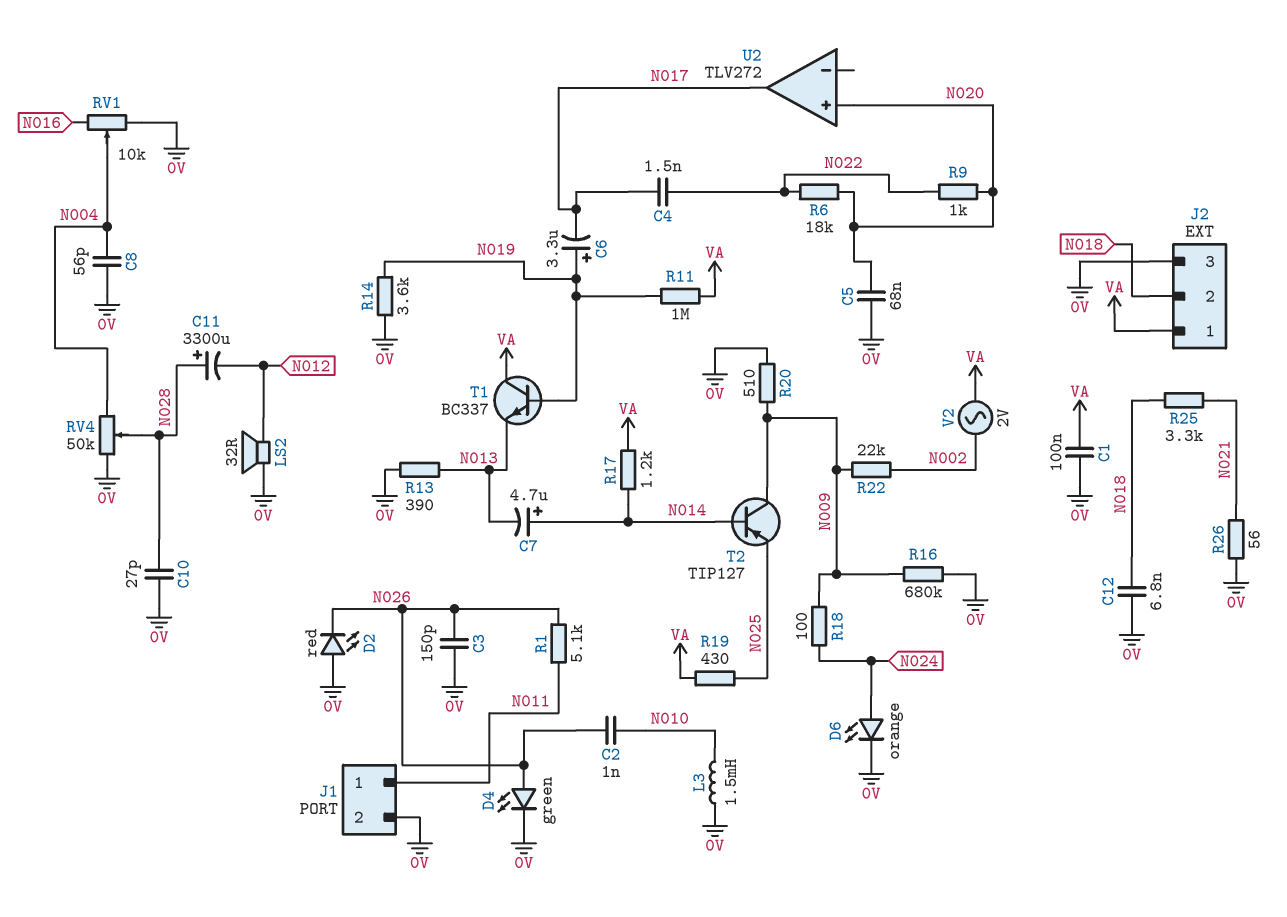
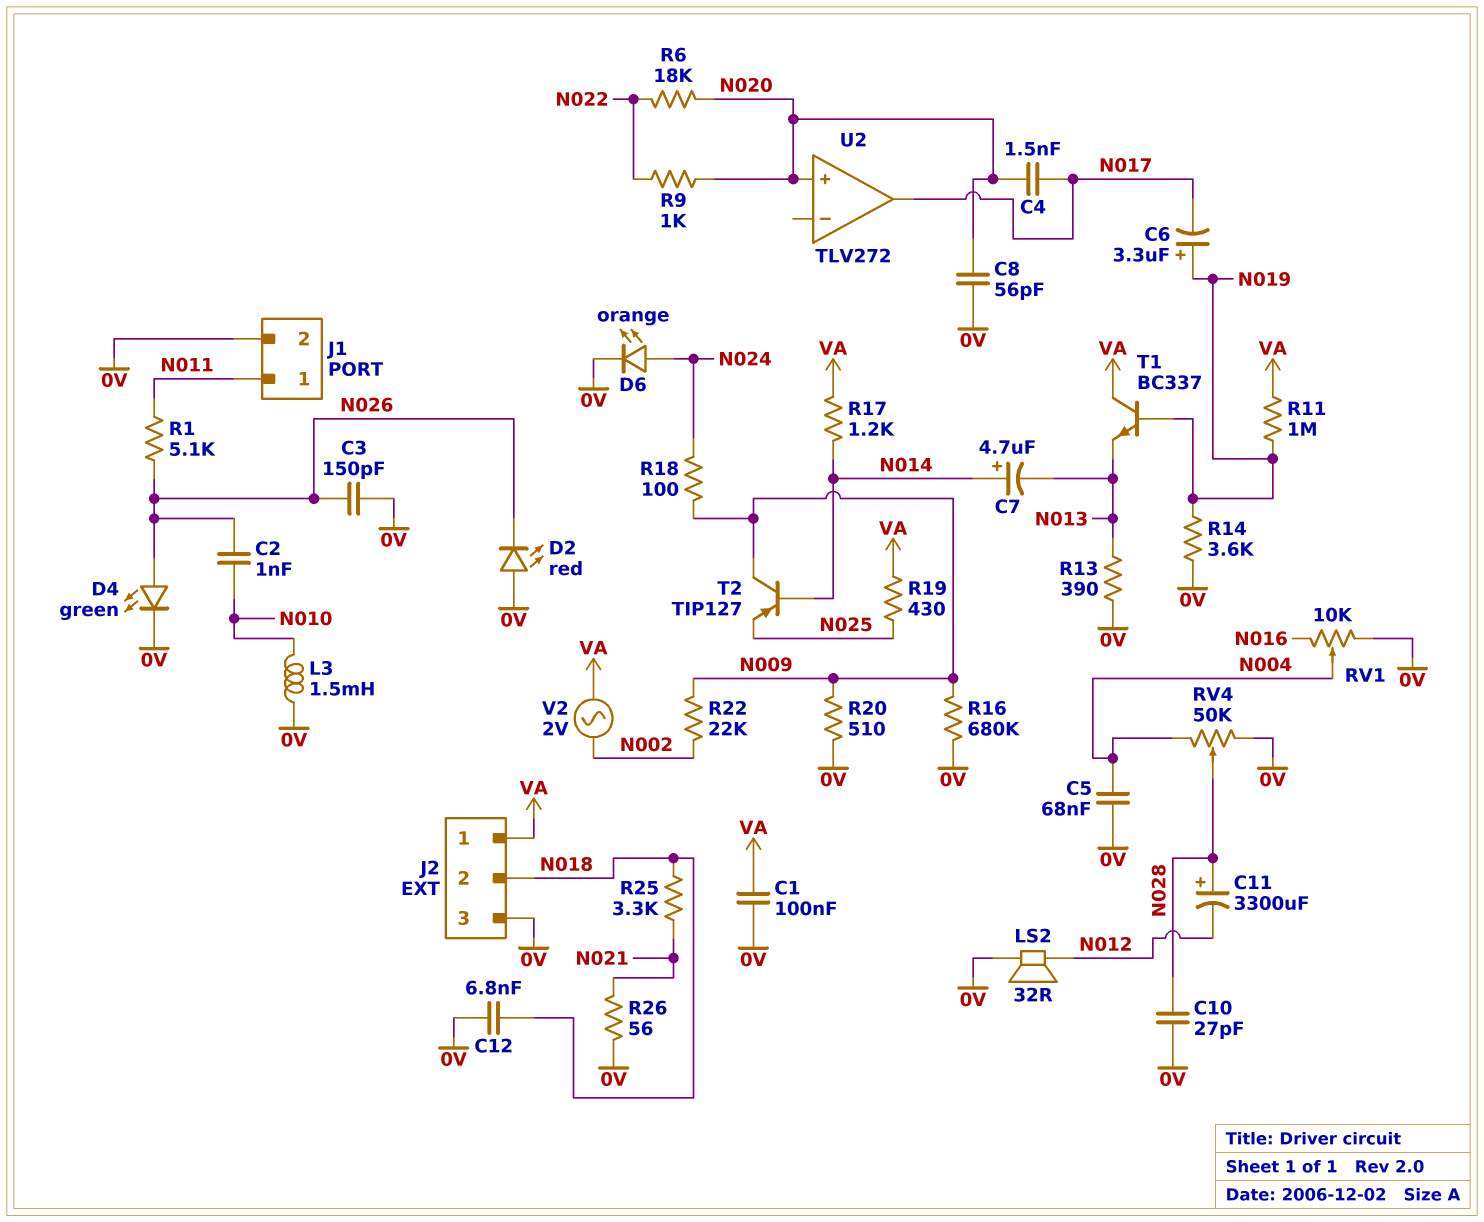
C4: 1.5nF (N017, N022) -> 1.5nF (N017, N020)
C5: 68nF (0V, N020) -> 68nF (0V, N004)
C8: 56pF (0V, N004) -> 56pF (0V, N020)

